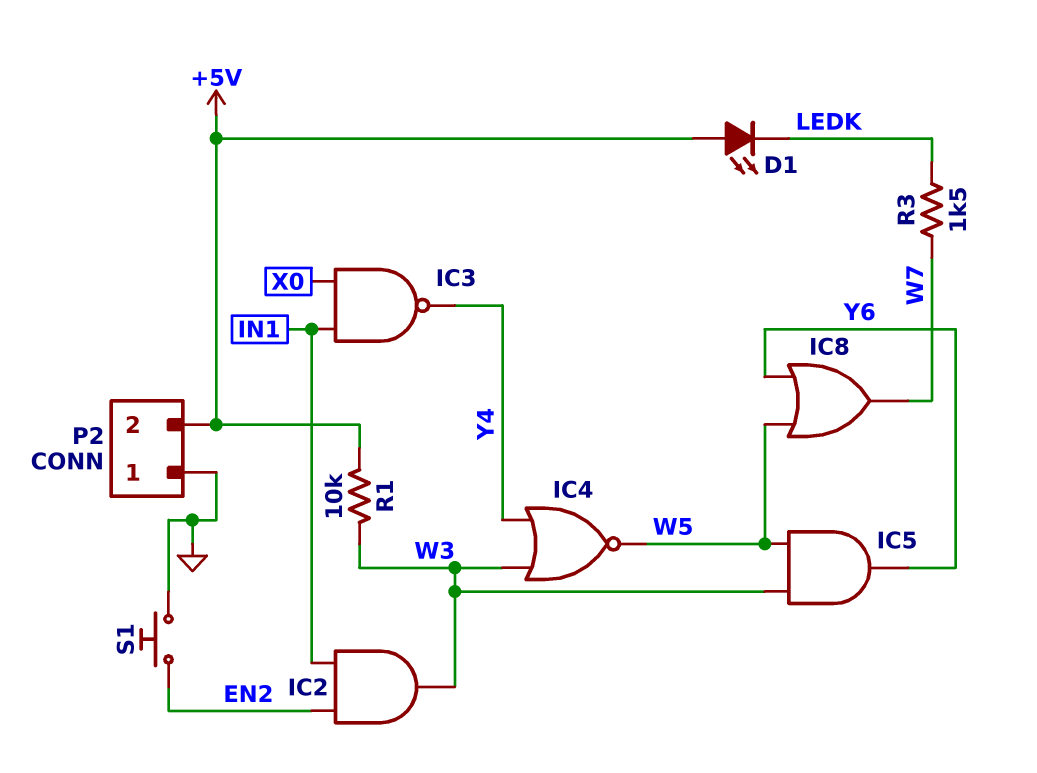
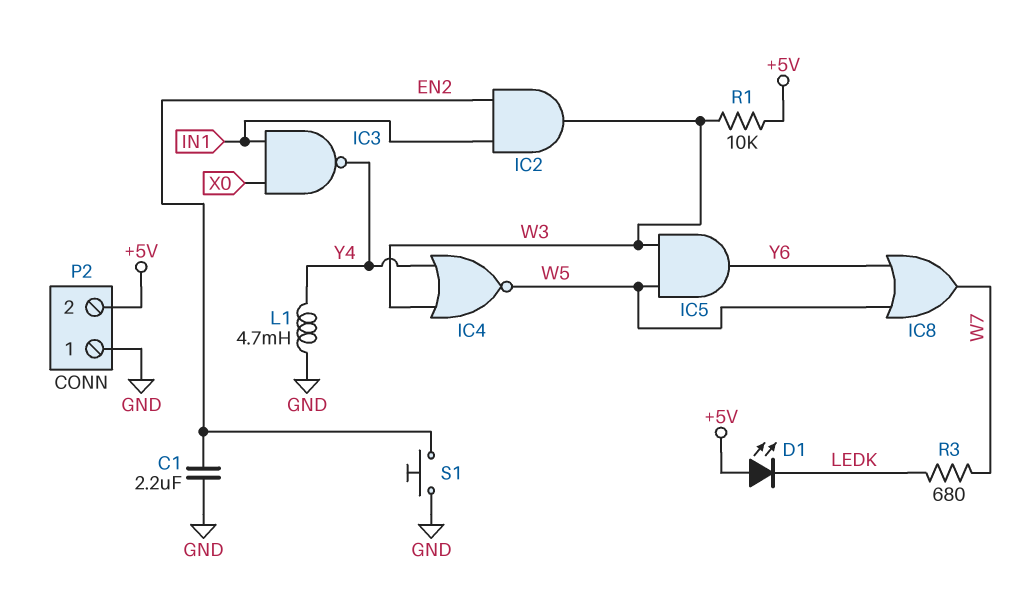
C1: none -> 2.2uF (EN2, GND)
L1: none -> 4.7mH (GND, Y4)
R3: 1.5k (LEDK, W7) -> 680 (LEDK, W7)

